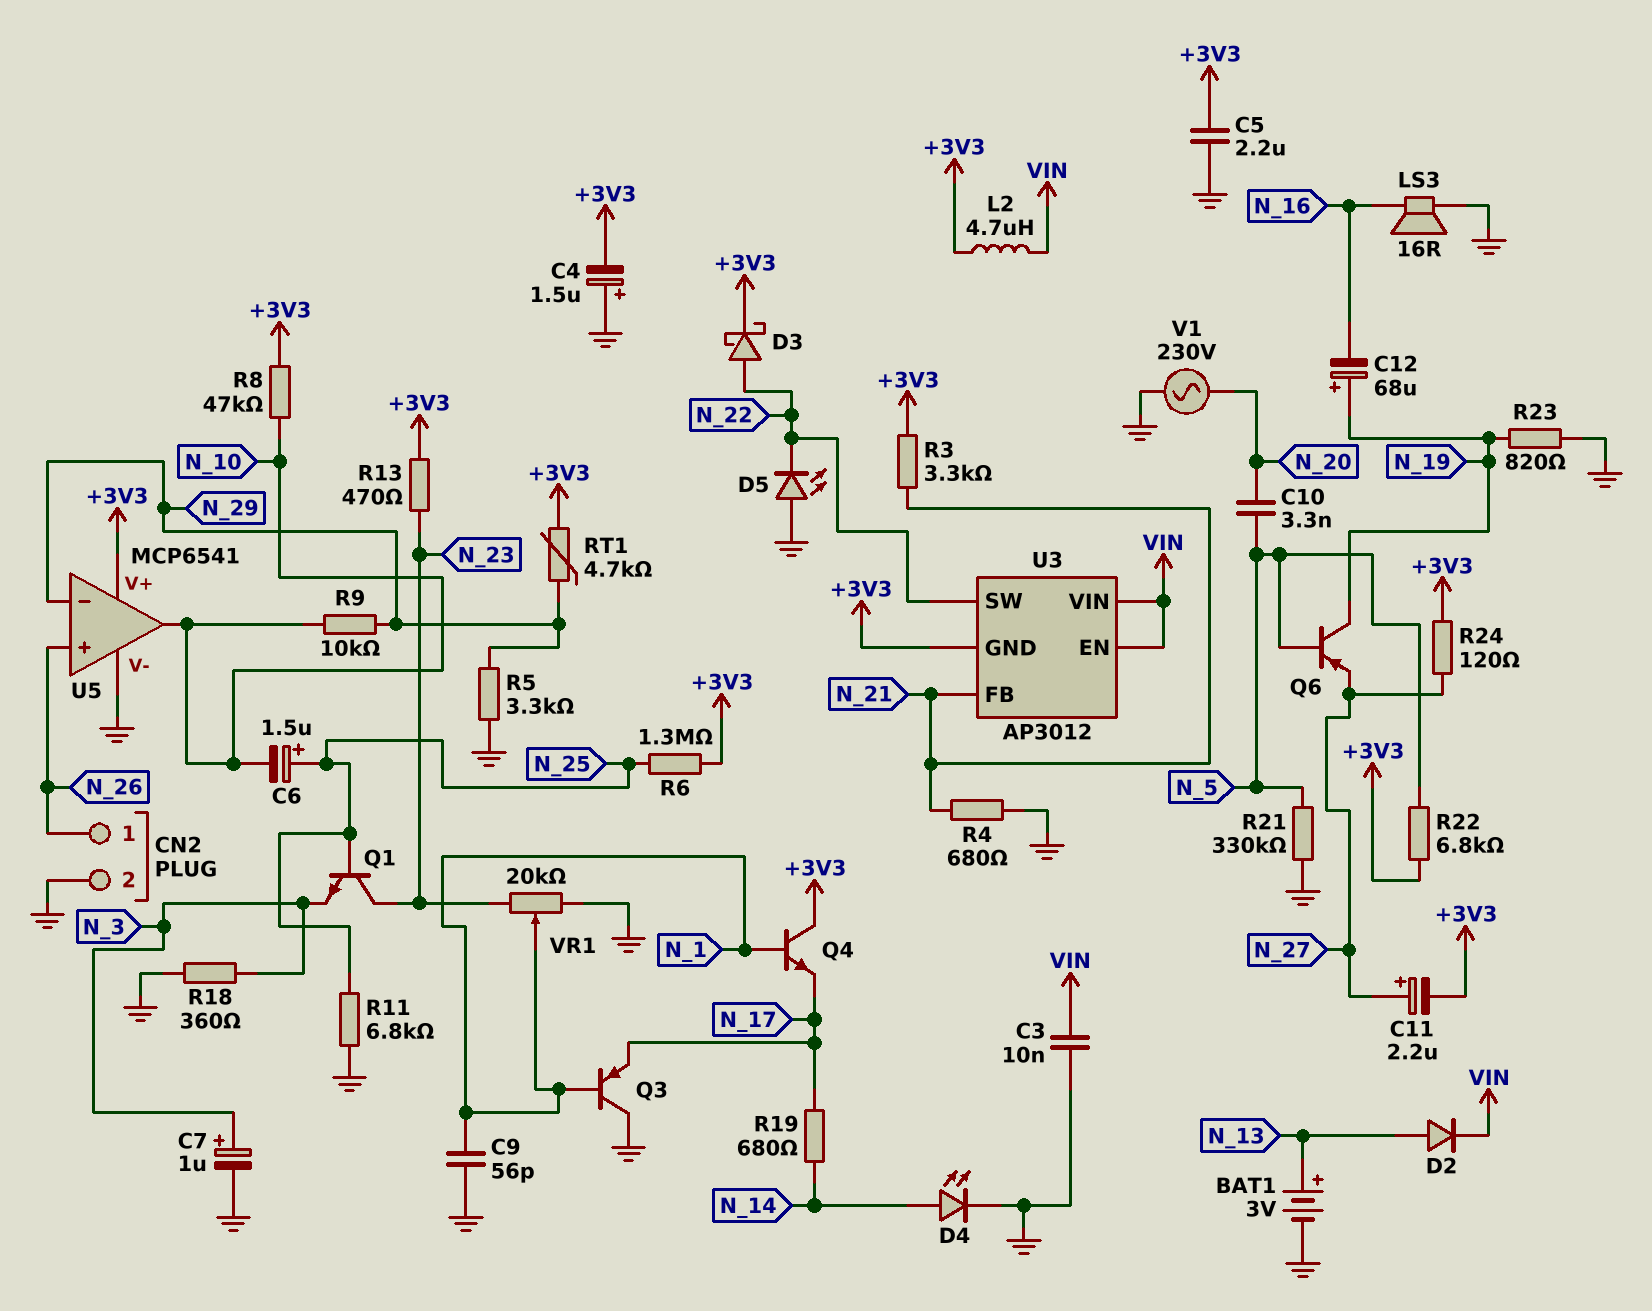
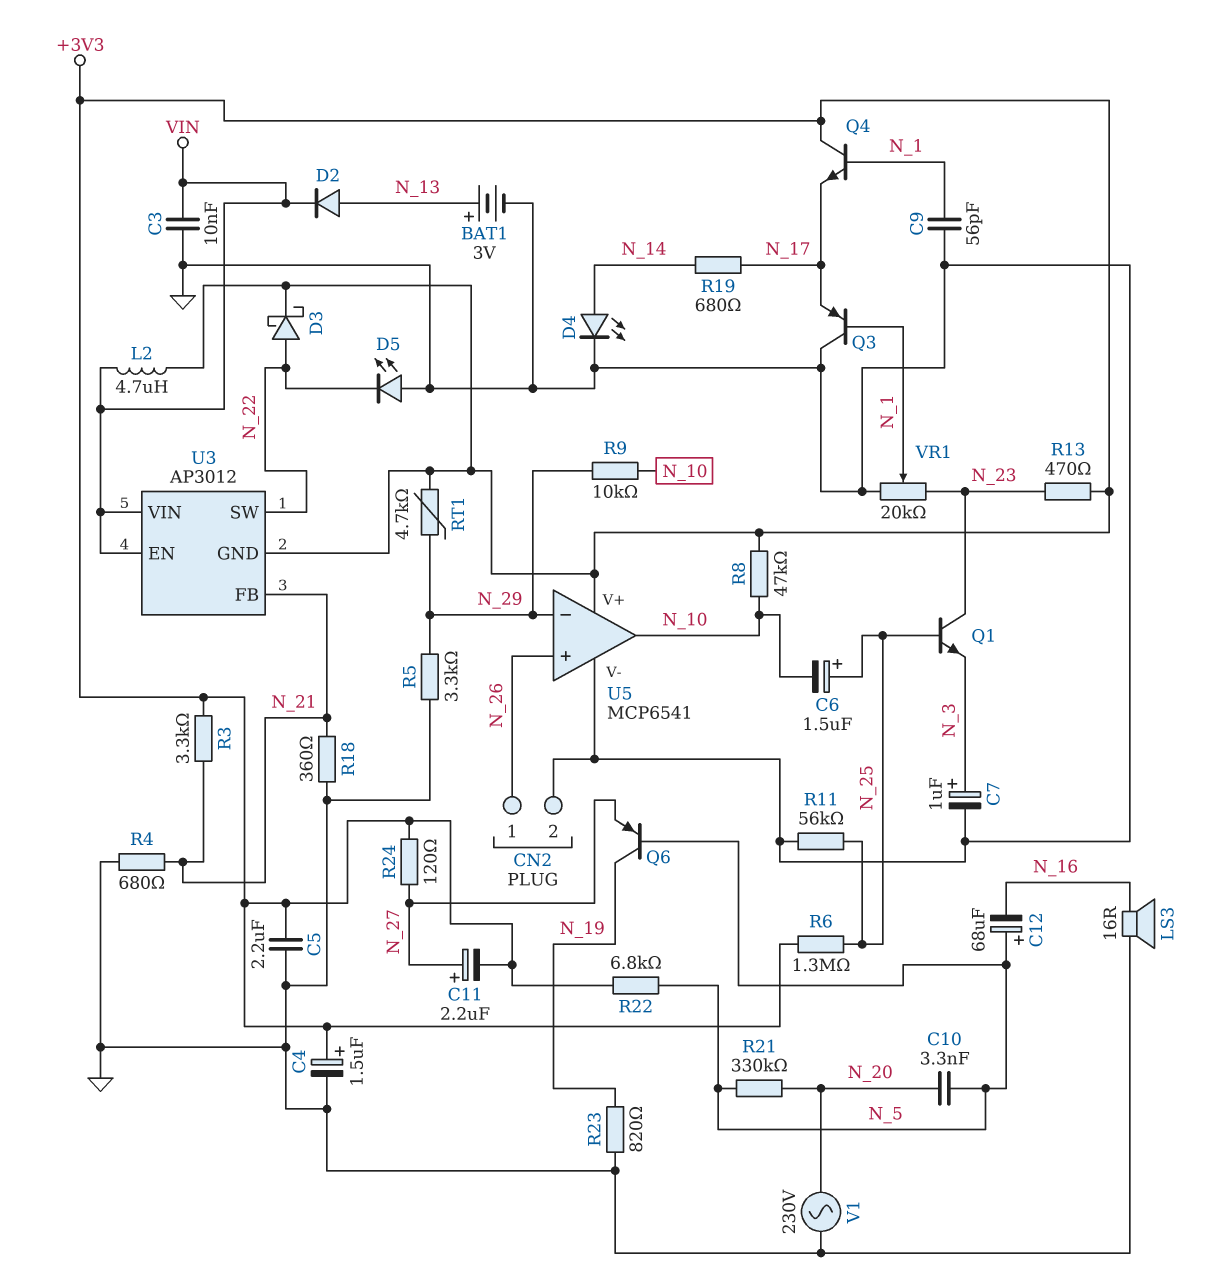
C4: 1.5uF (plus GND, minus +3V3) -> 1.5uF (plus +3V3, minus GND)
C12: 68uF (plus N_19, minus N_16) -> 68uF (plus N_5, minus N_16)
R11: 6.8k (GND, N_25) -> 56k (GND, N_25)
R18: 360 (GND, N_3) -> 360 (GND, N_21)
R21: 330k (GND, N_5) -> 330k (N_5, N_20)

